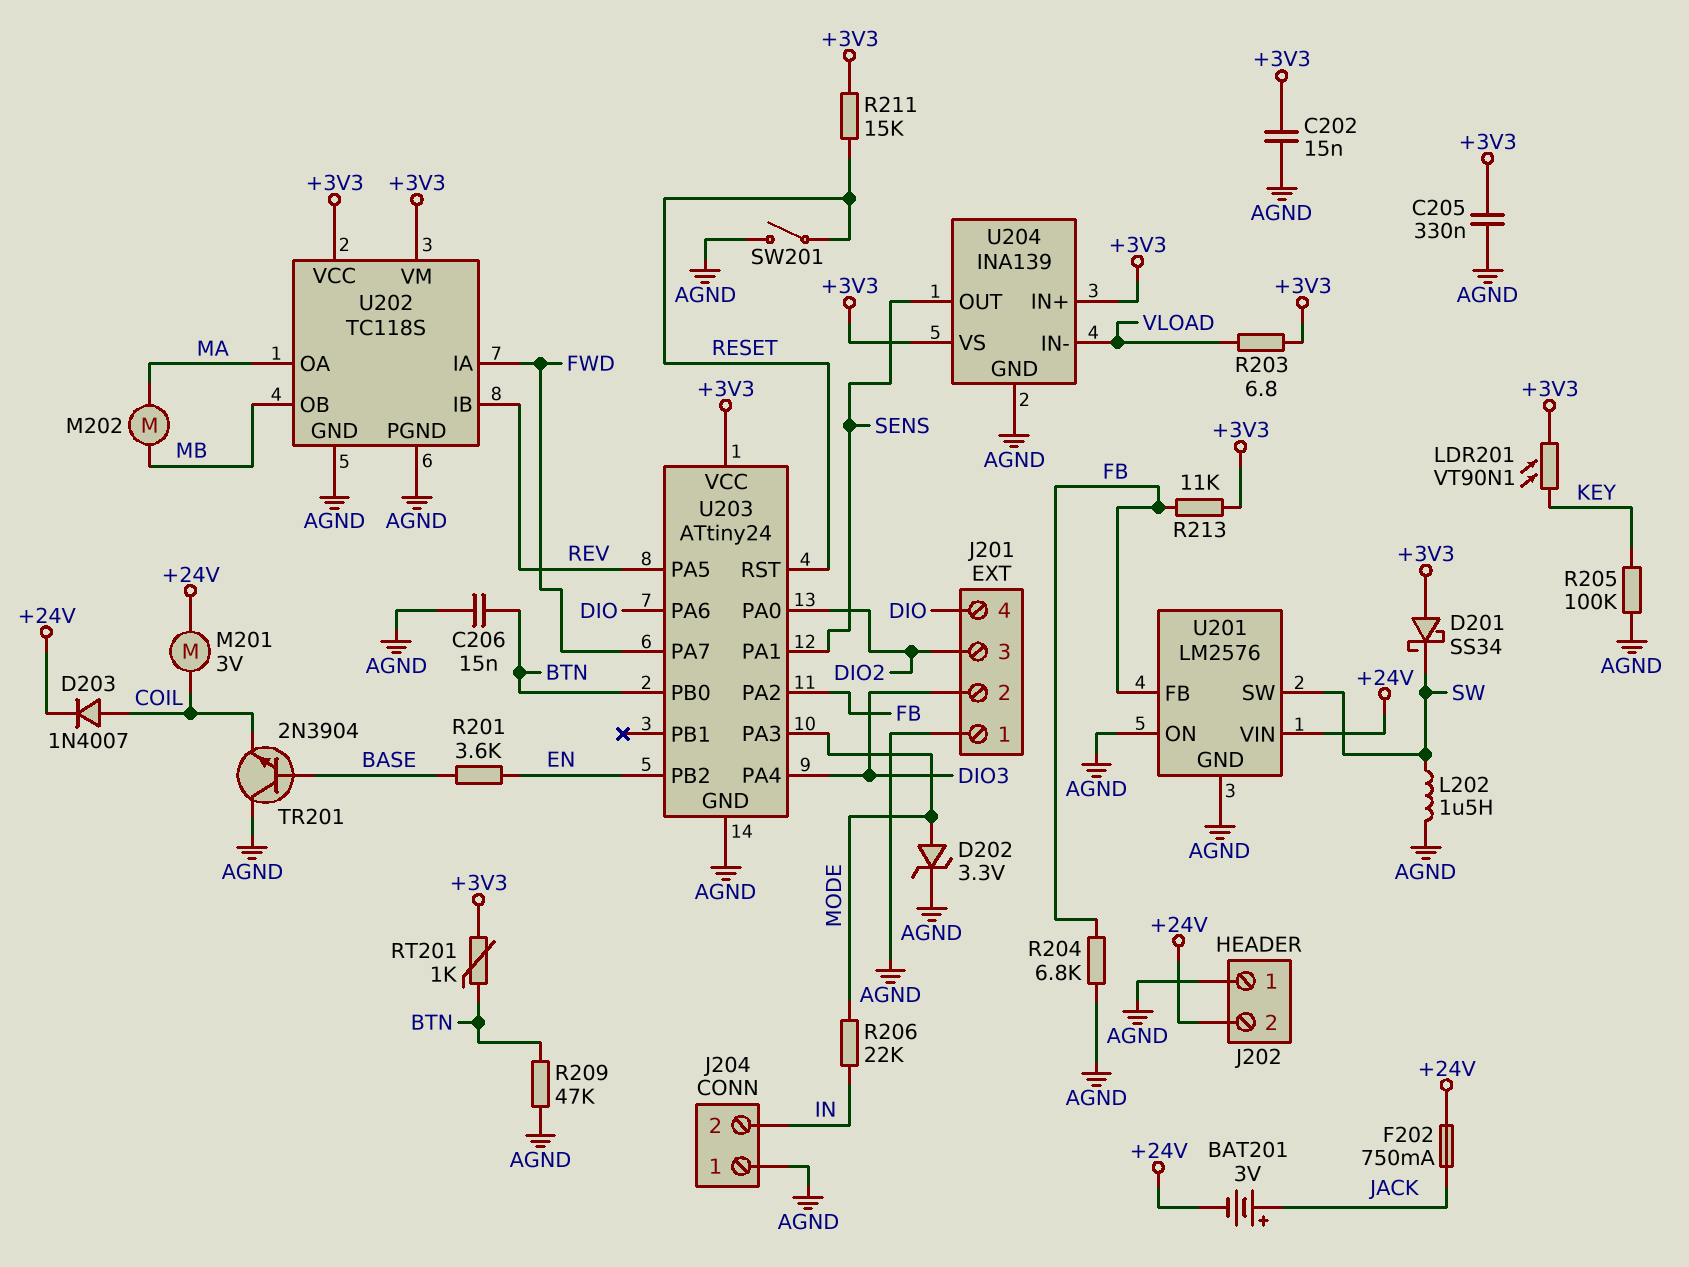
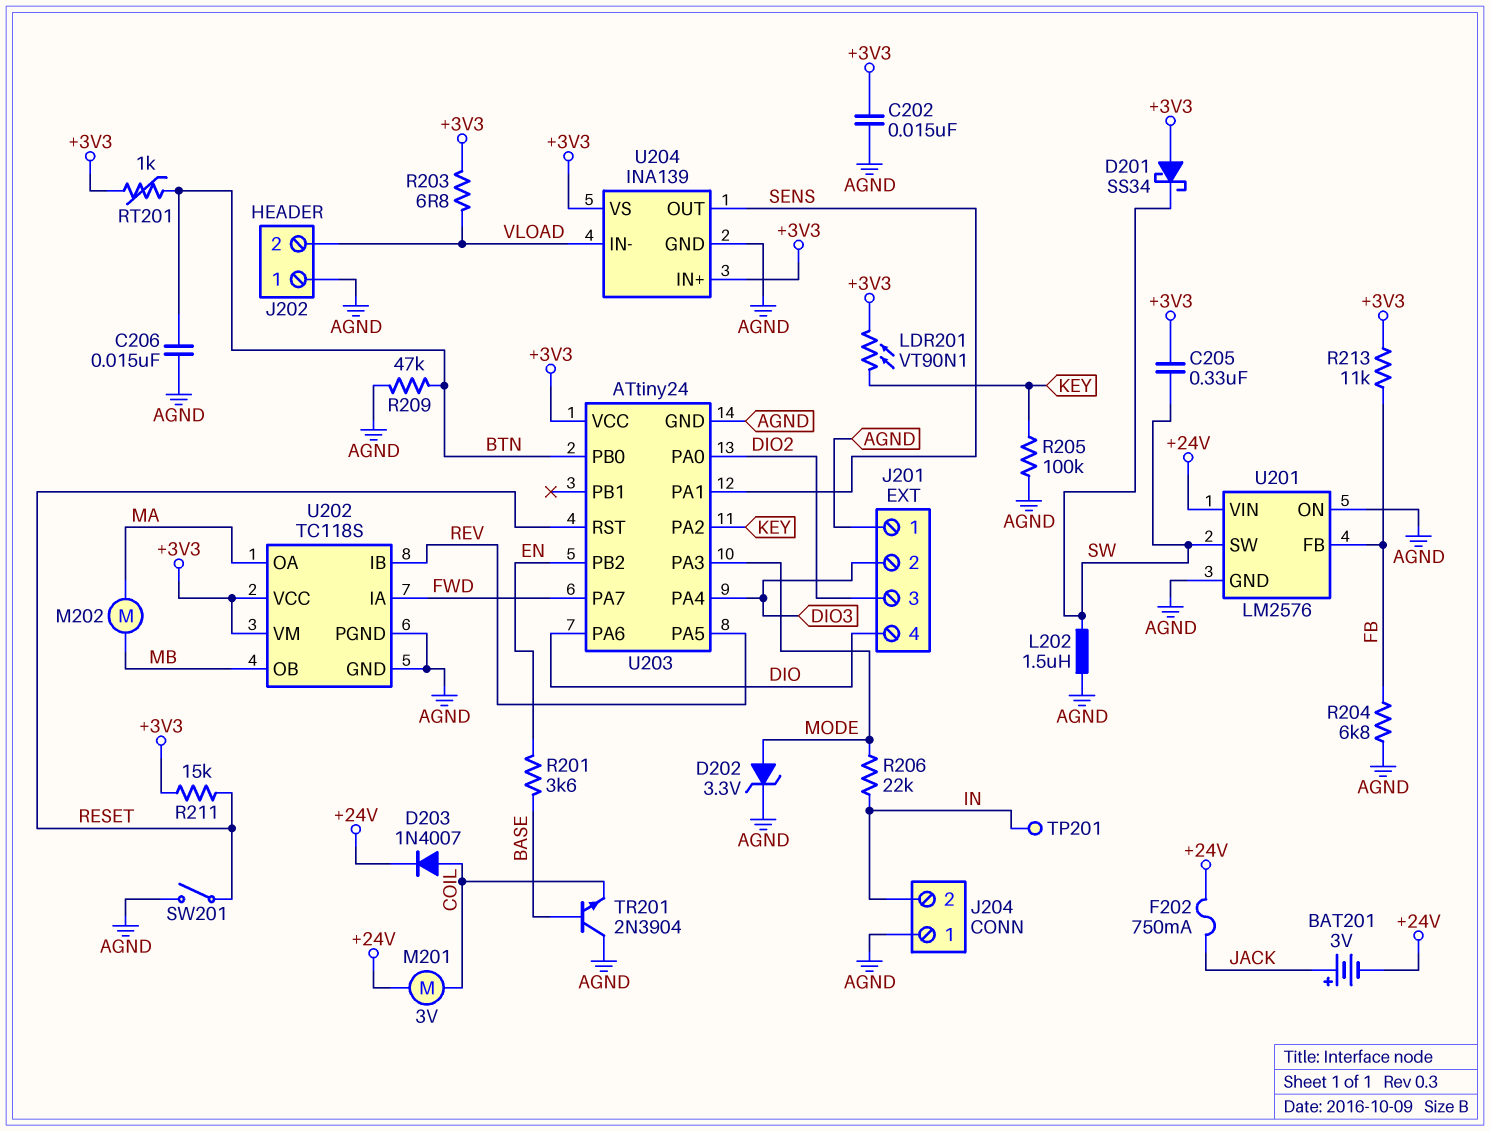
C205: 330nF (+3V3, AGND) -> 330nF (+3V3, SW)
J202 pin 2: +24V -> VLOAD
TP201: none -> test point (IN)
U203 pin PA2: FB -> KEY

